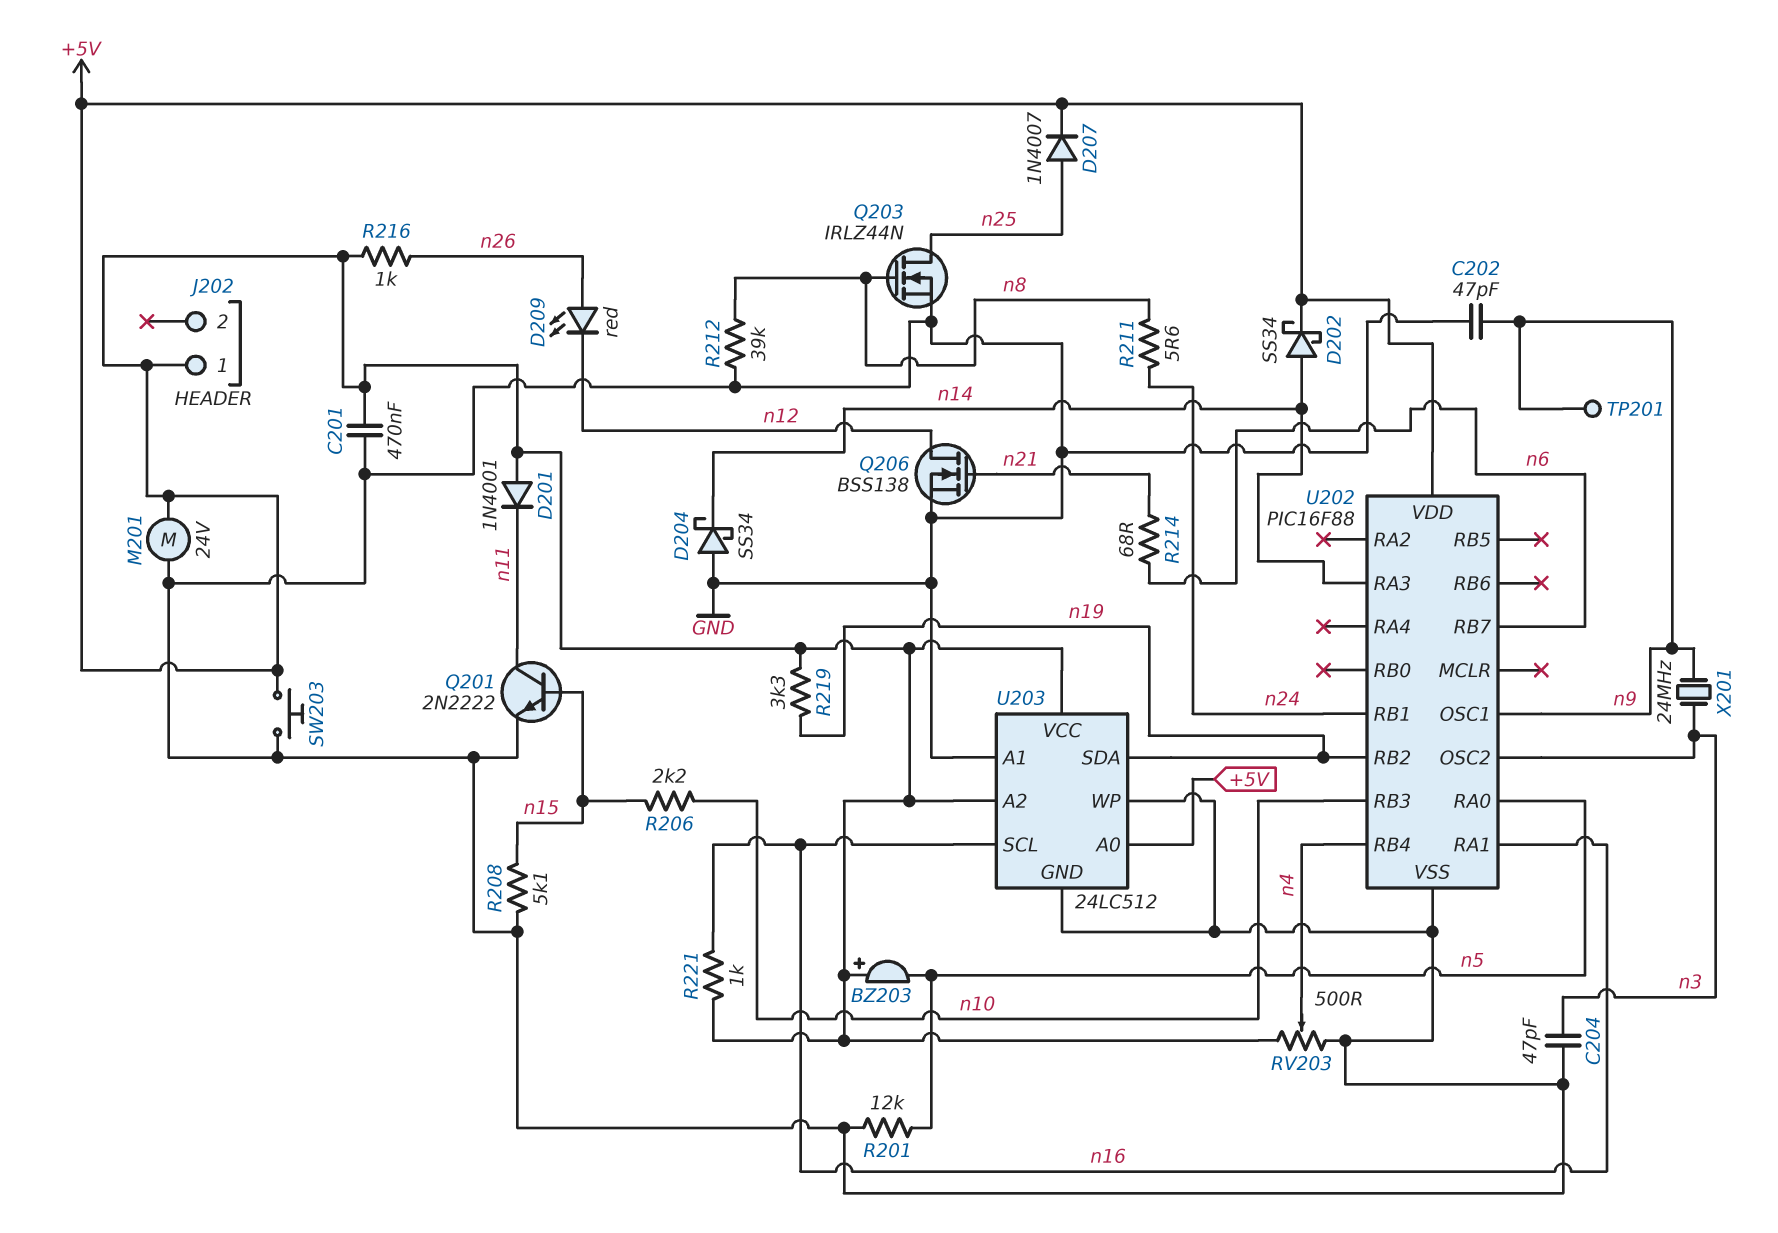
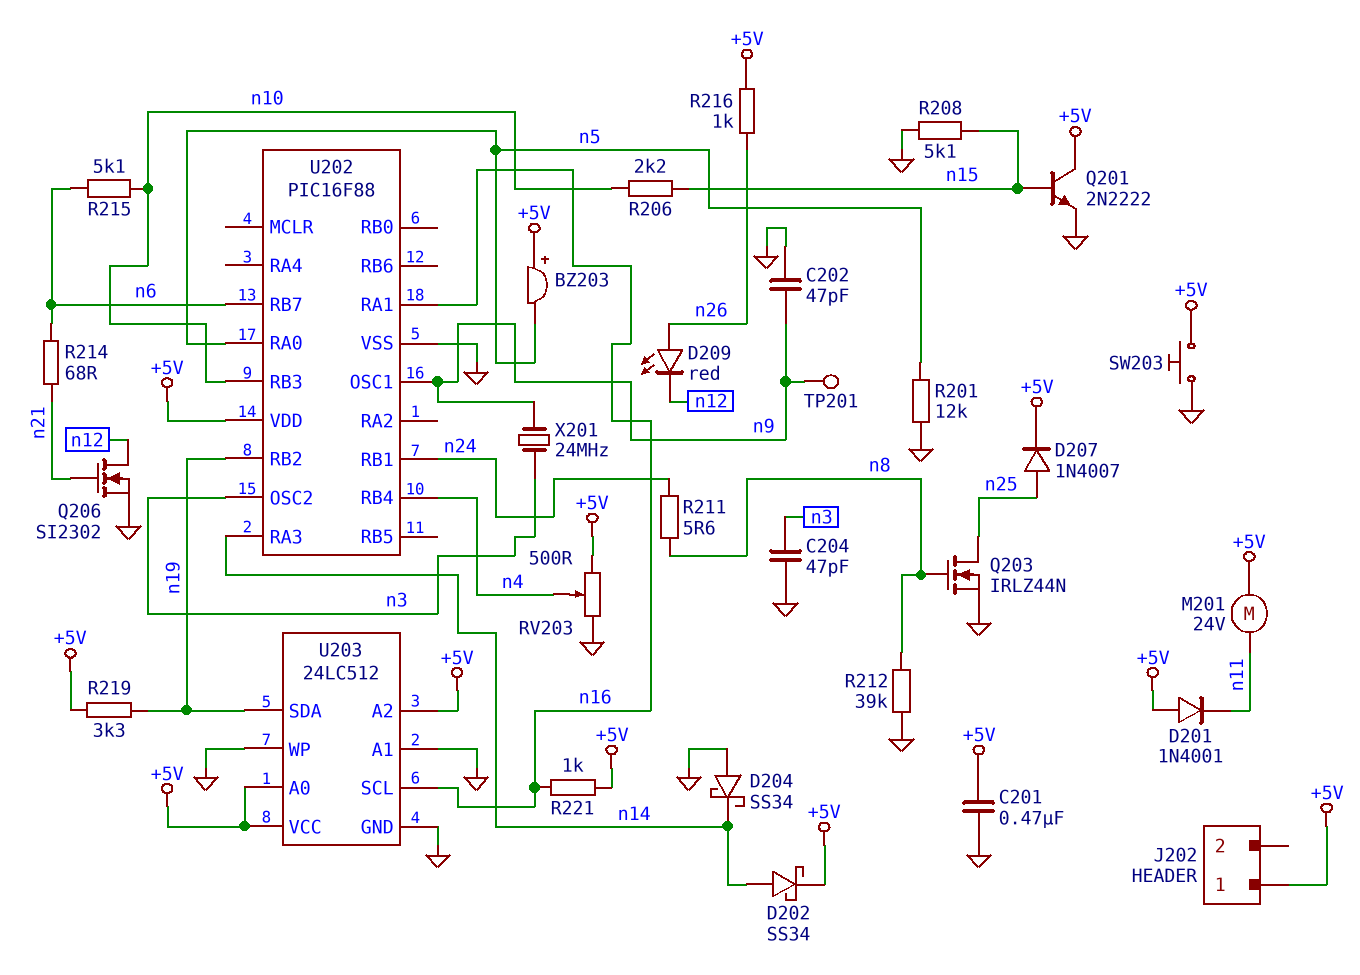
M201: motor 24V (+5V, GND) -> motor 24V (+5V, n11)
Q201: NPN 2N2222 (B n15, C n11, E GND) -> NPN 2N2222 (B n15, C +5V, E GND)
Q206: NMOS BSS138 (G n21, D n12, S GND) -> NMOS SI2302 (G n21, D n12, S GND)
R215: none -> 5.1k (n6, n10)

